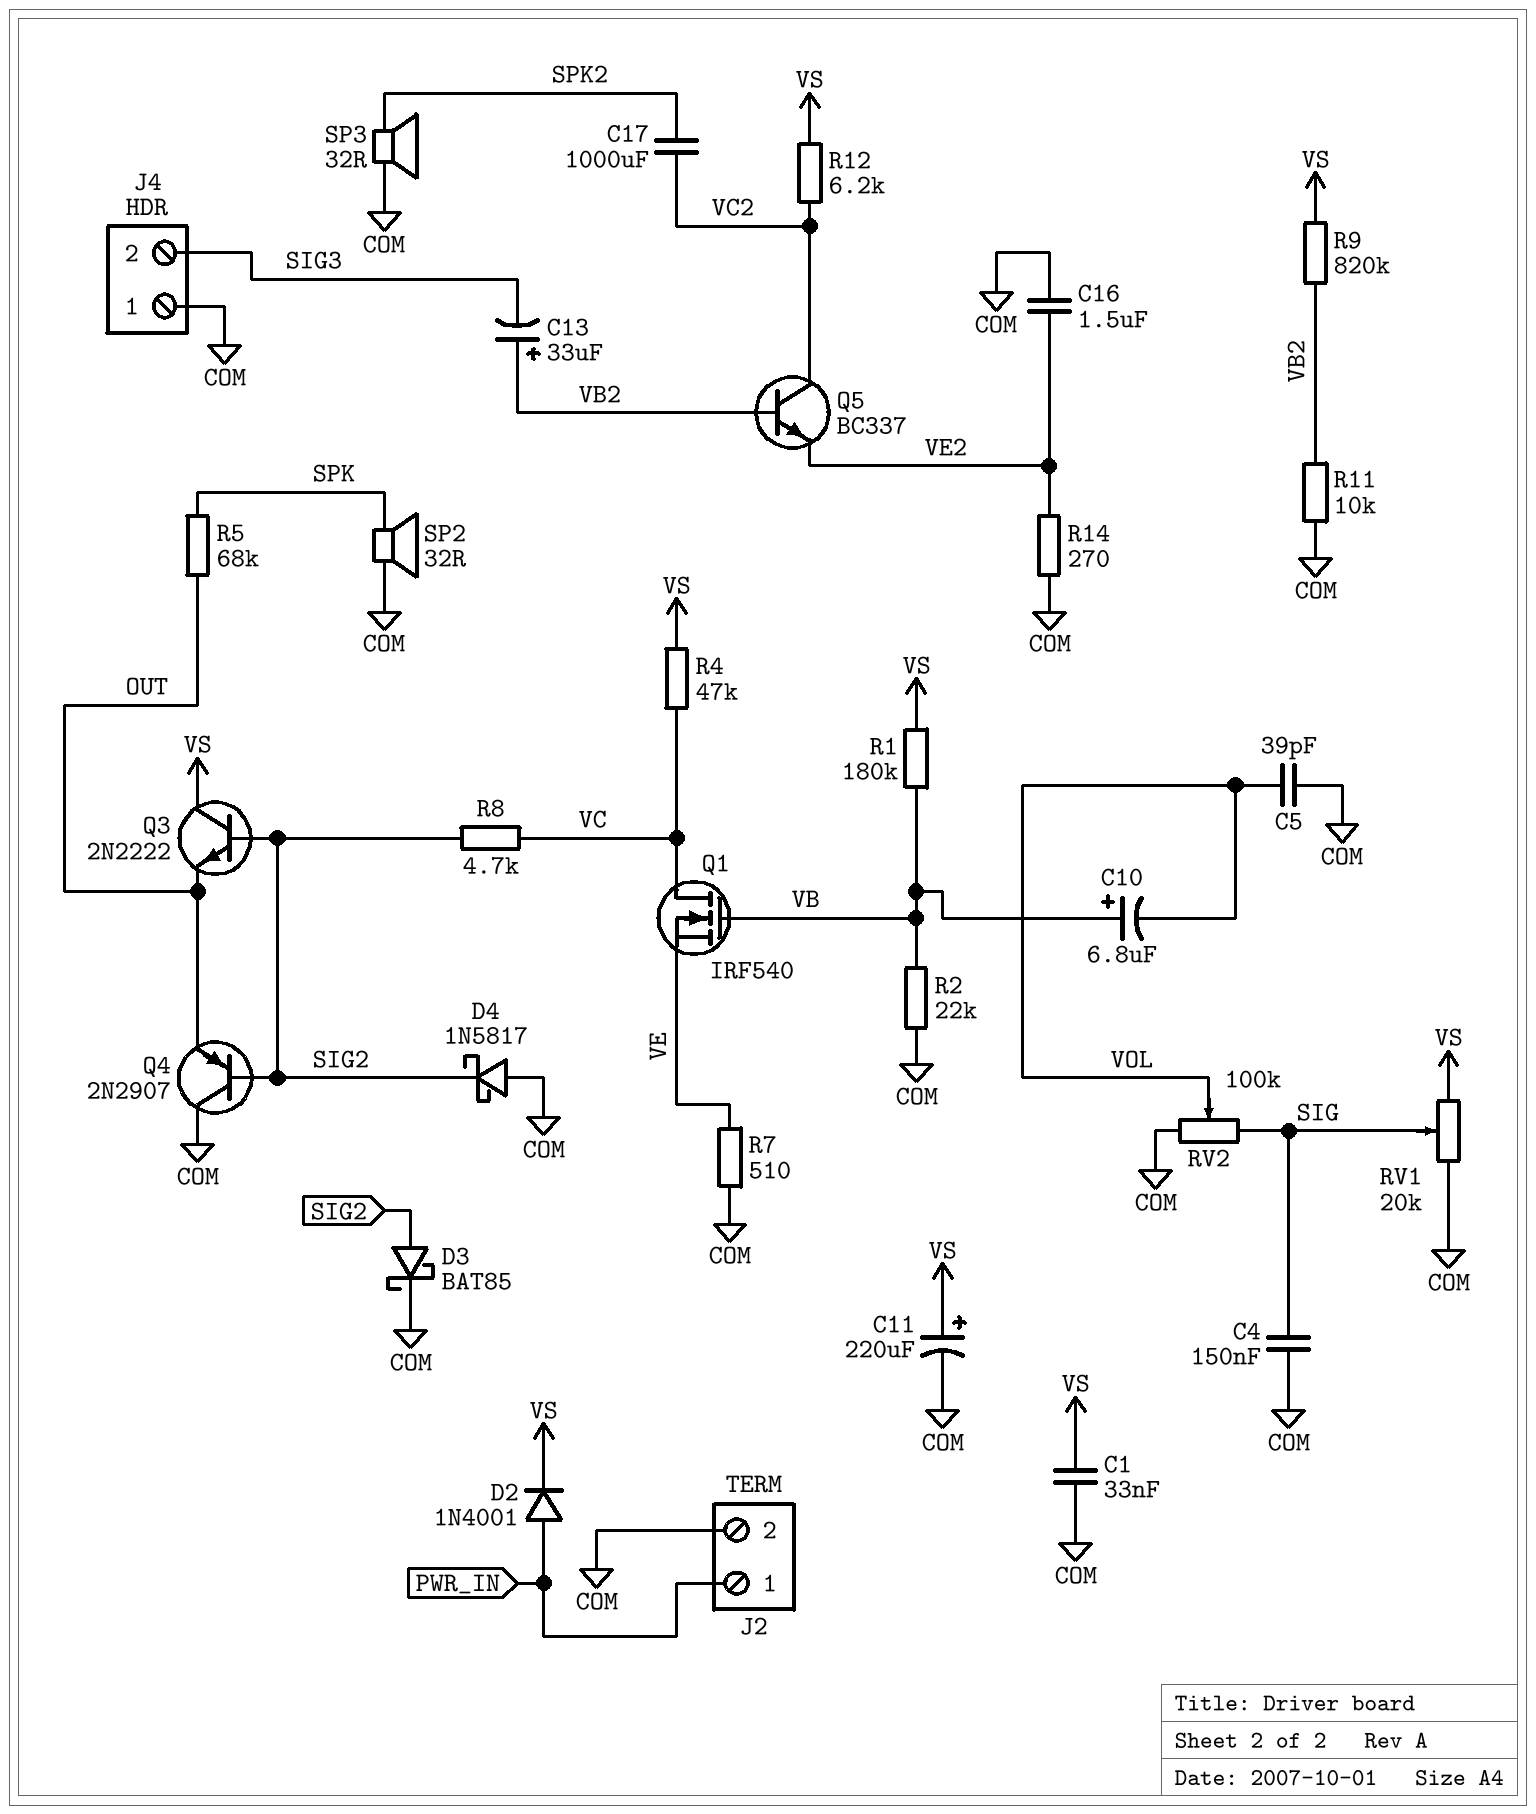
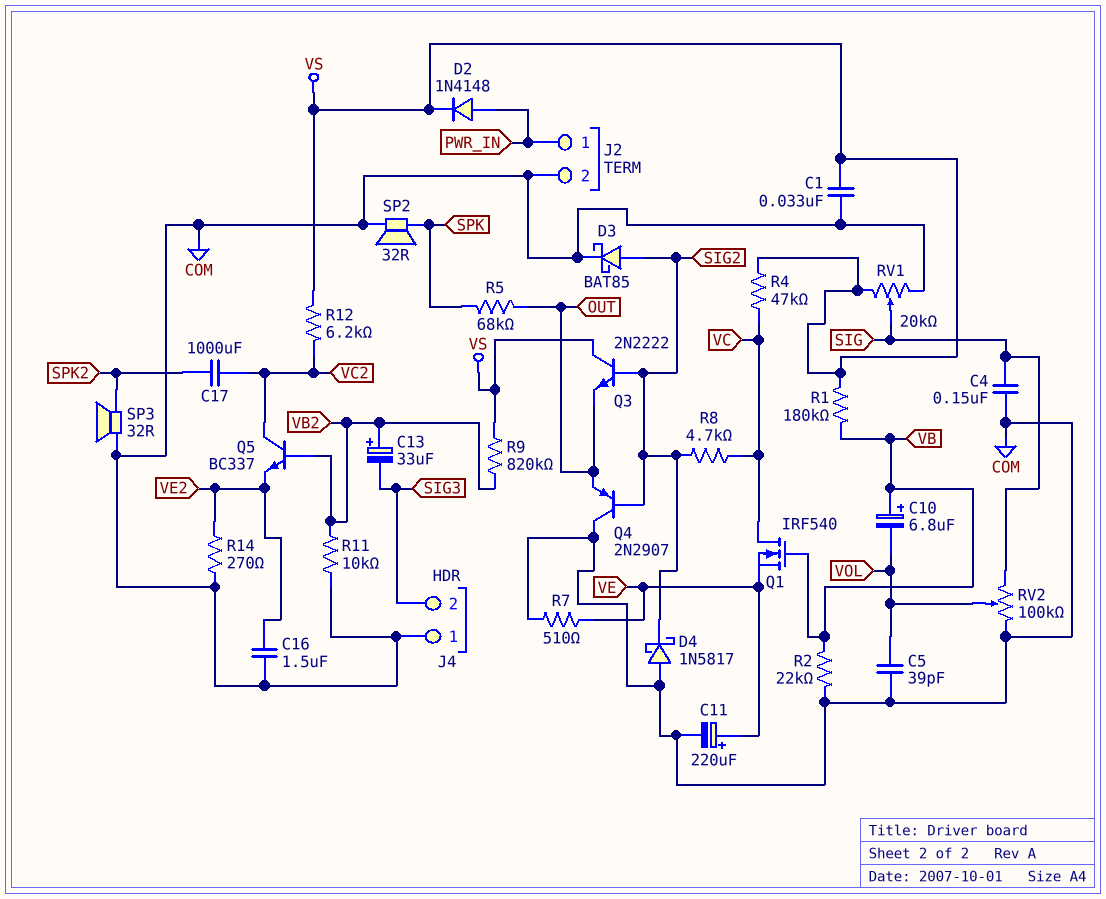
C11: 220uF (plus VS, minus COM) -> 220uF (plus VE, minus COM)
D2: diode 1N4001 (A PWR_IN, K VS) -> diode 1N4148 (A PWR_IN, K VS)

